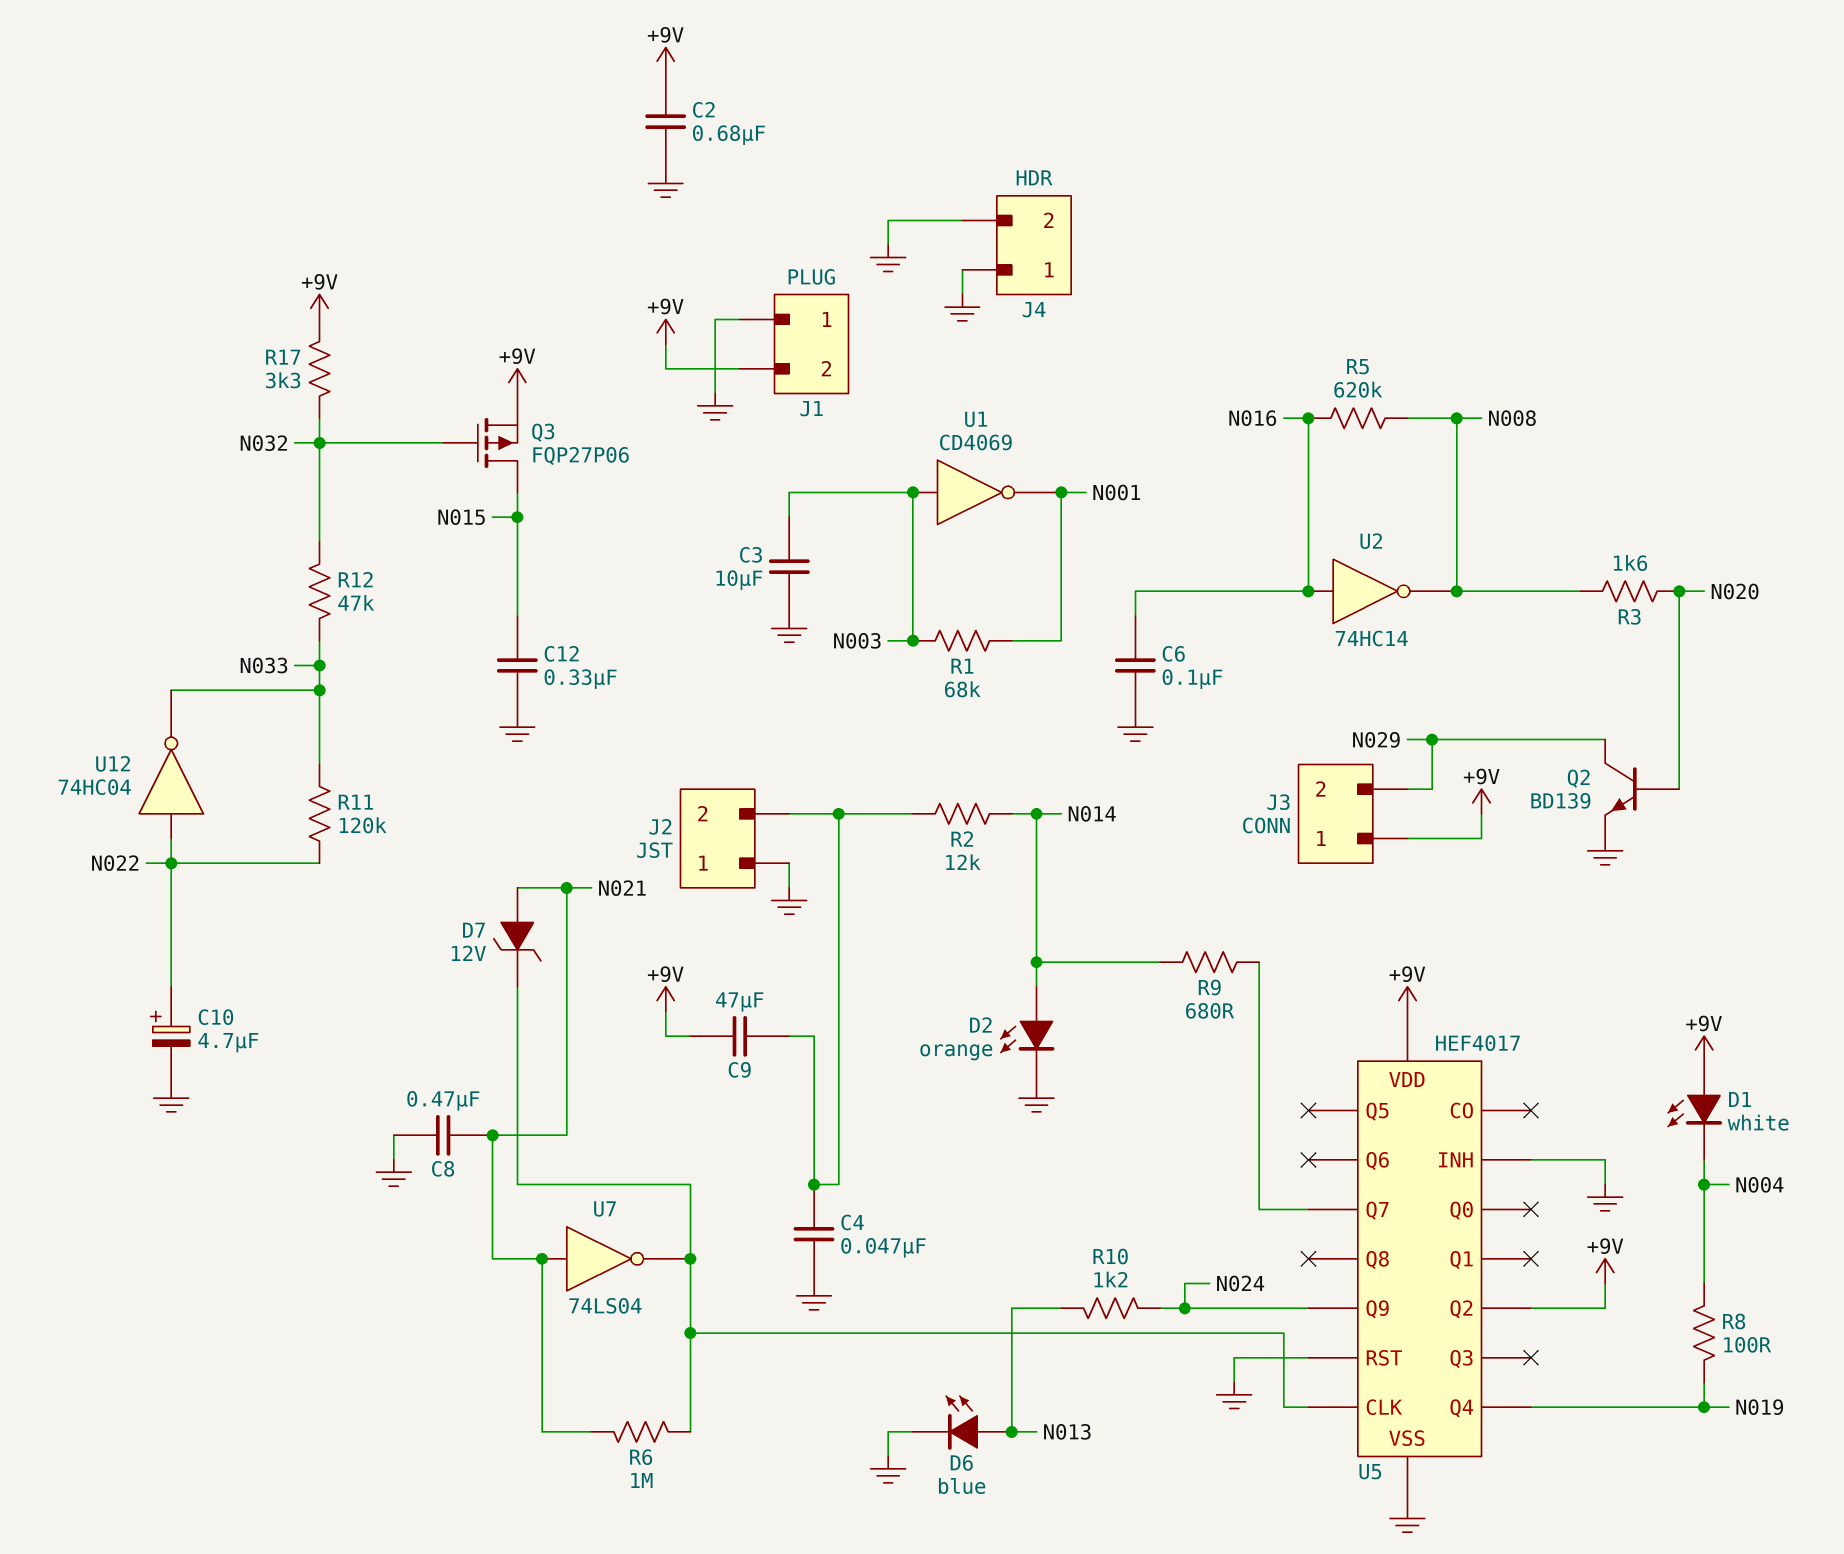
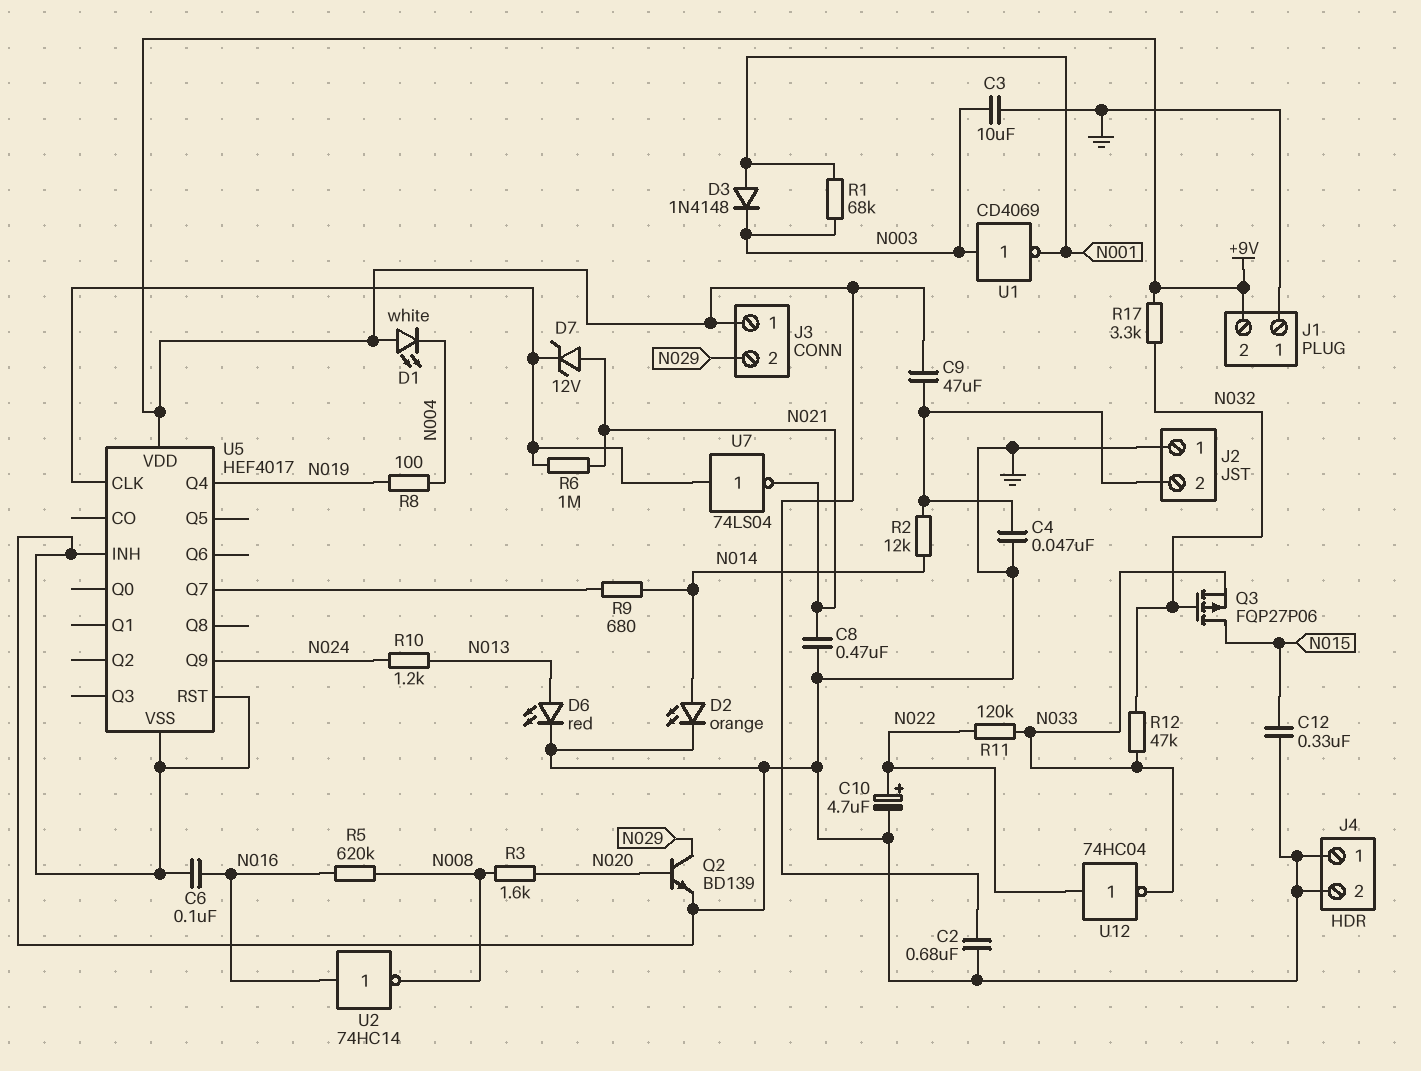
D3: none -> diode 1N4148 (A N001, K N003)
D6: LED blue (A N013, K GND) -> LED red (A N013, K GND)
Q3: PMOS FQP27P06 (G N032, D N015, S +9V) -> PMOS FQP27P06 (G N032, D N015, S N033)
U5 pin Q2: +9V -> none
U7: NOT 74LS04 (in N021, out U5/CLK) -> NOT 74LS04 (in U5/CLK, out N021)

